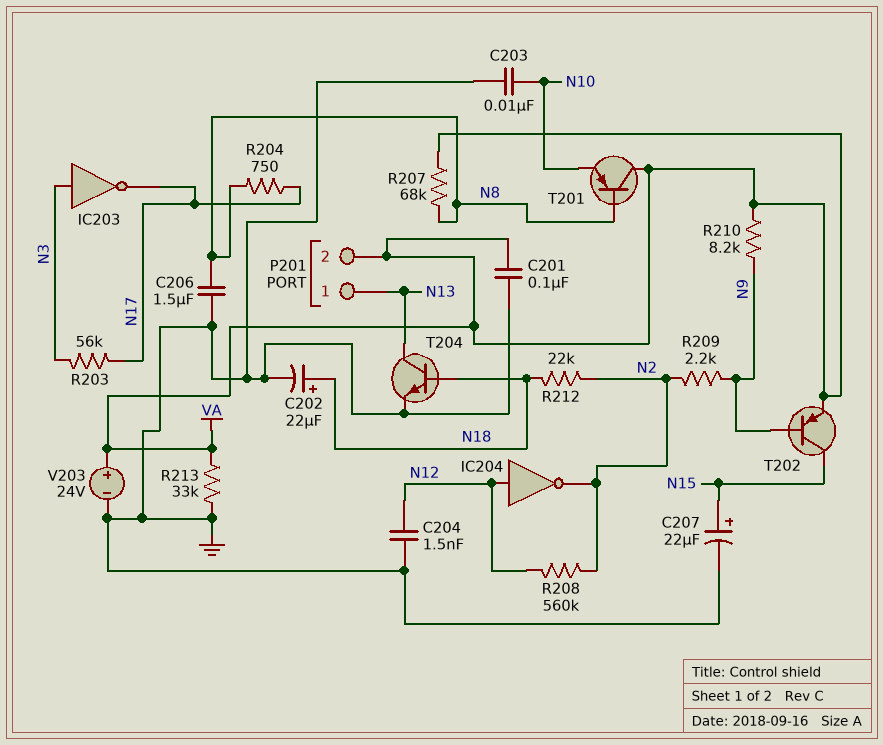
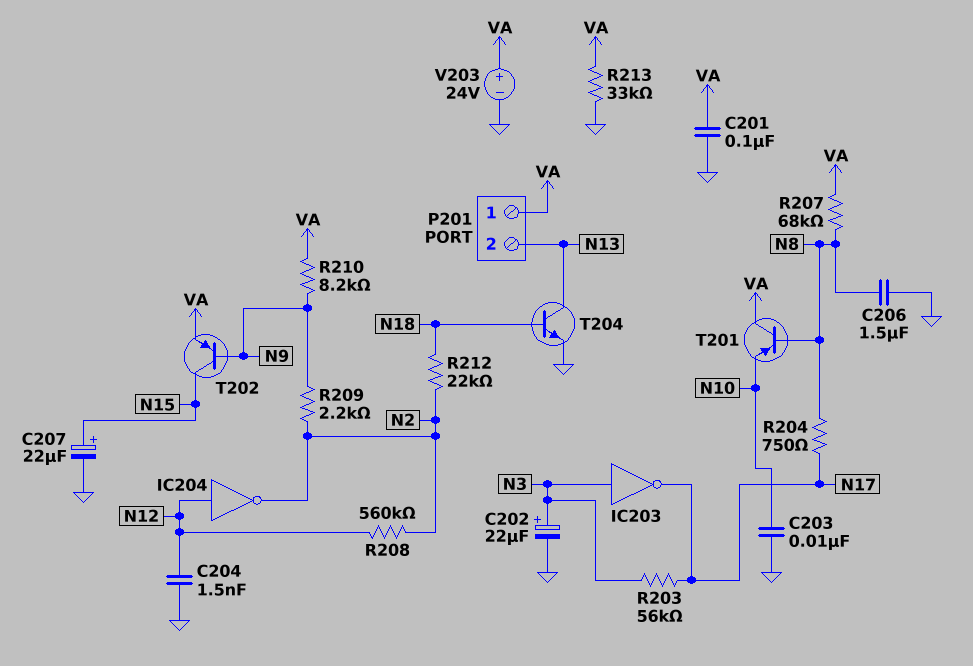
C202: 22uF (plus N18, minus GND) -> 22uF (plus N3, minus GND)
P201 pin 1: N13 -> VA
P201 pin 2: VA -> N13

